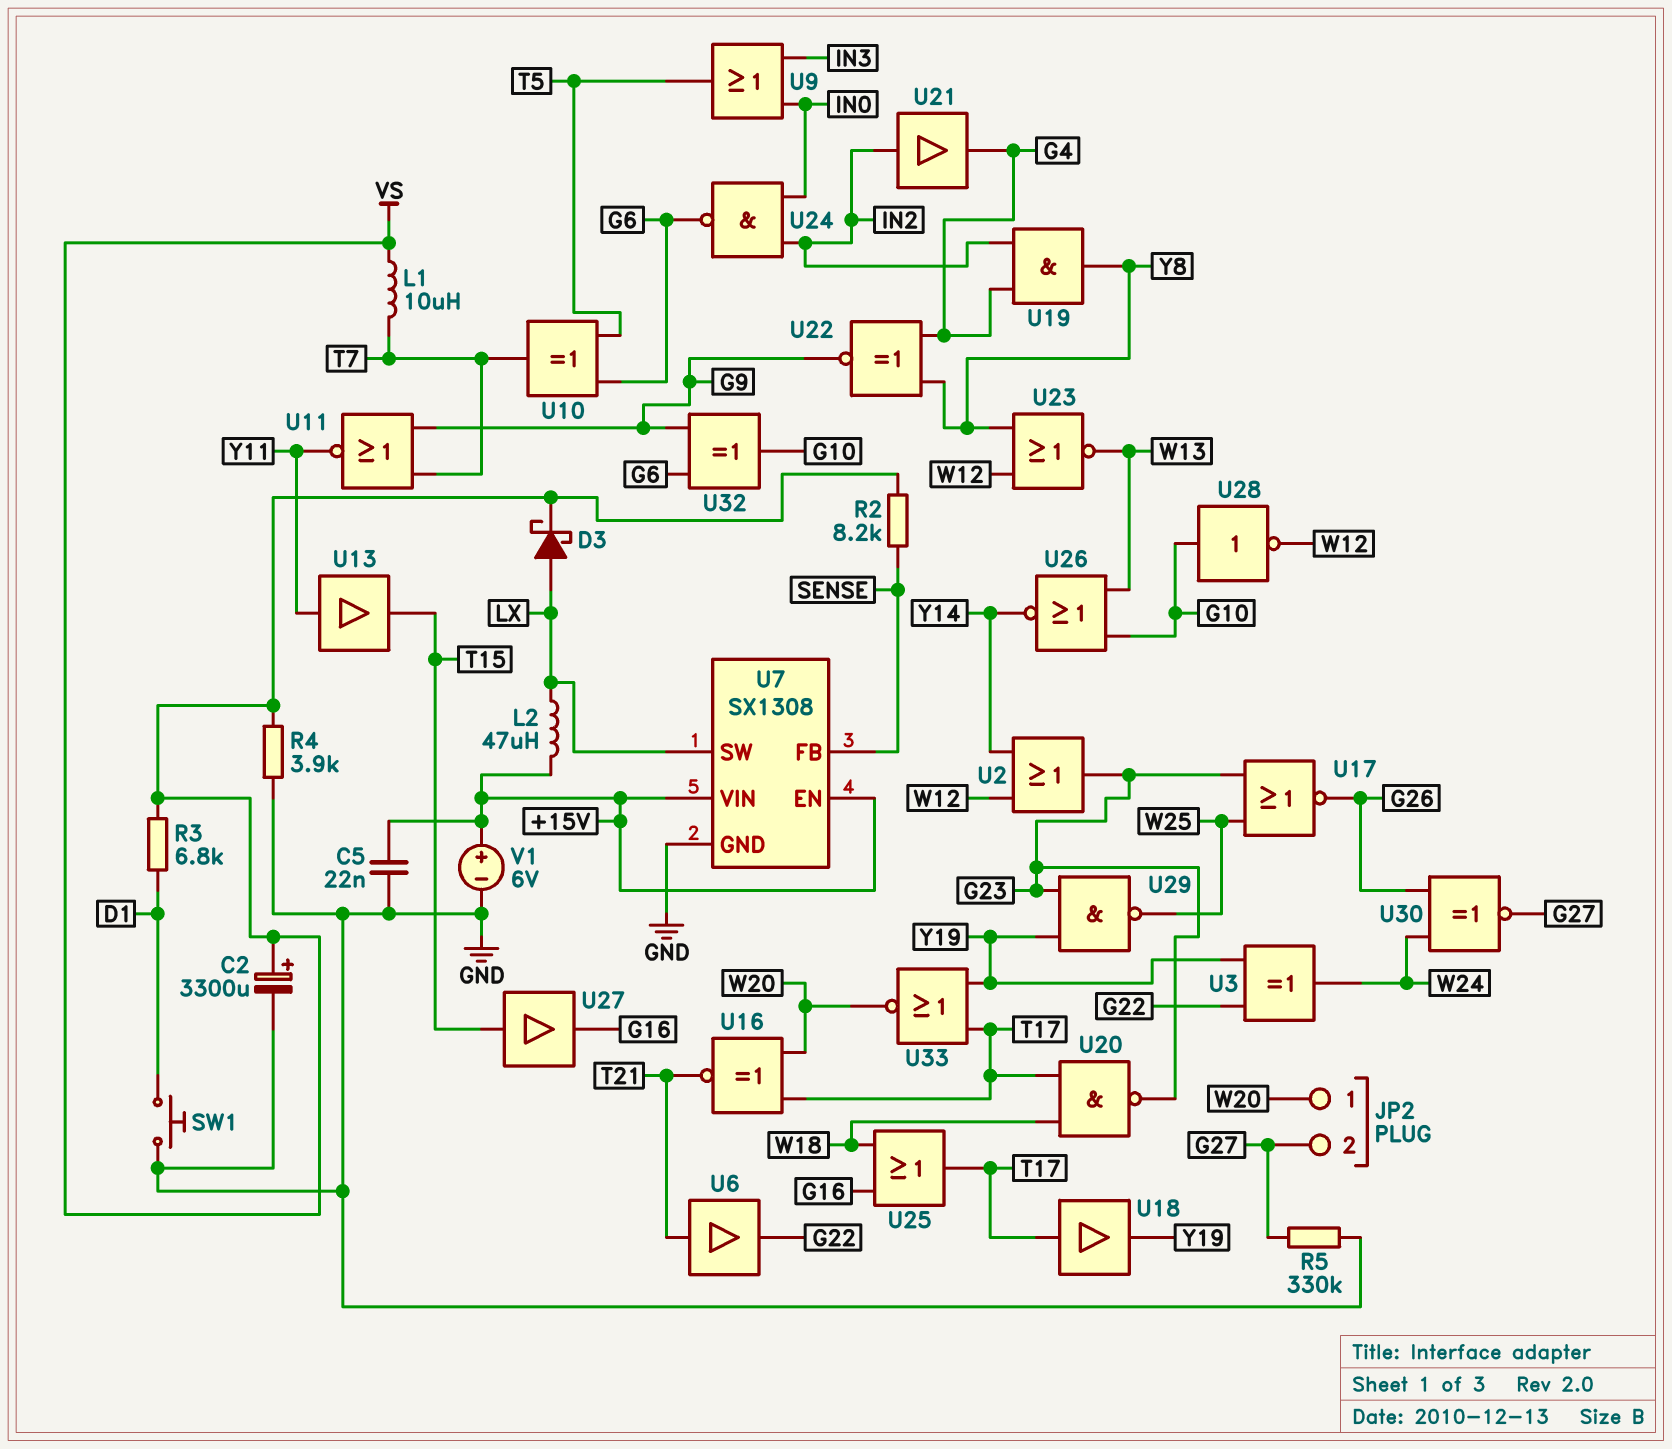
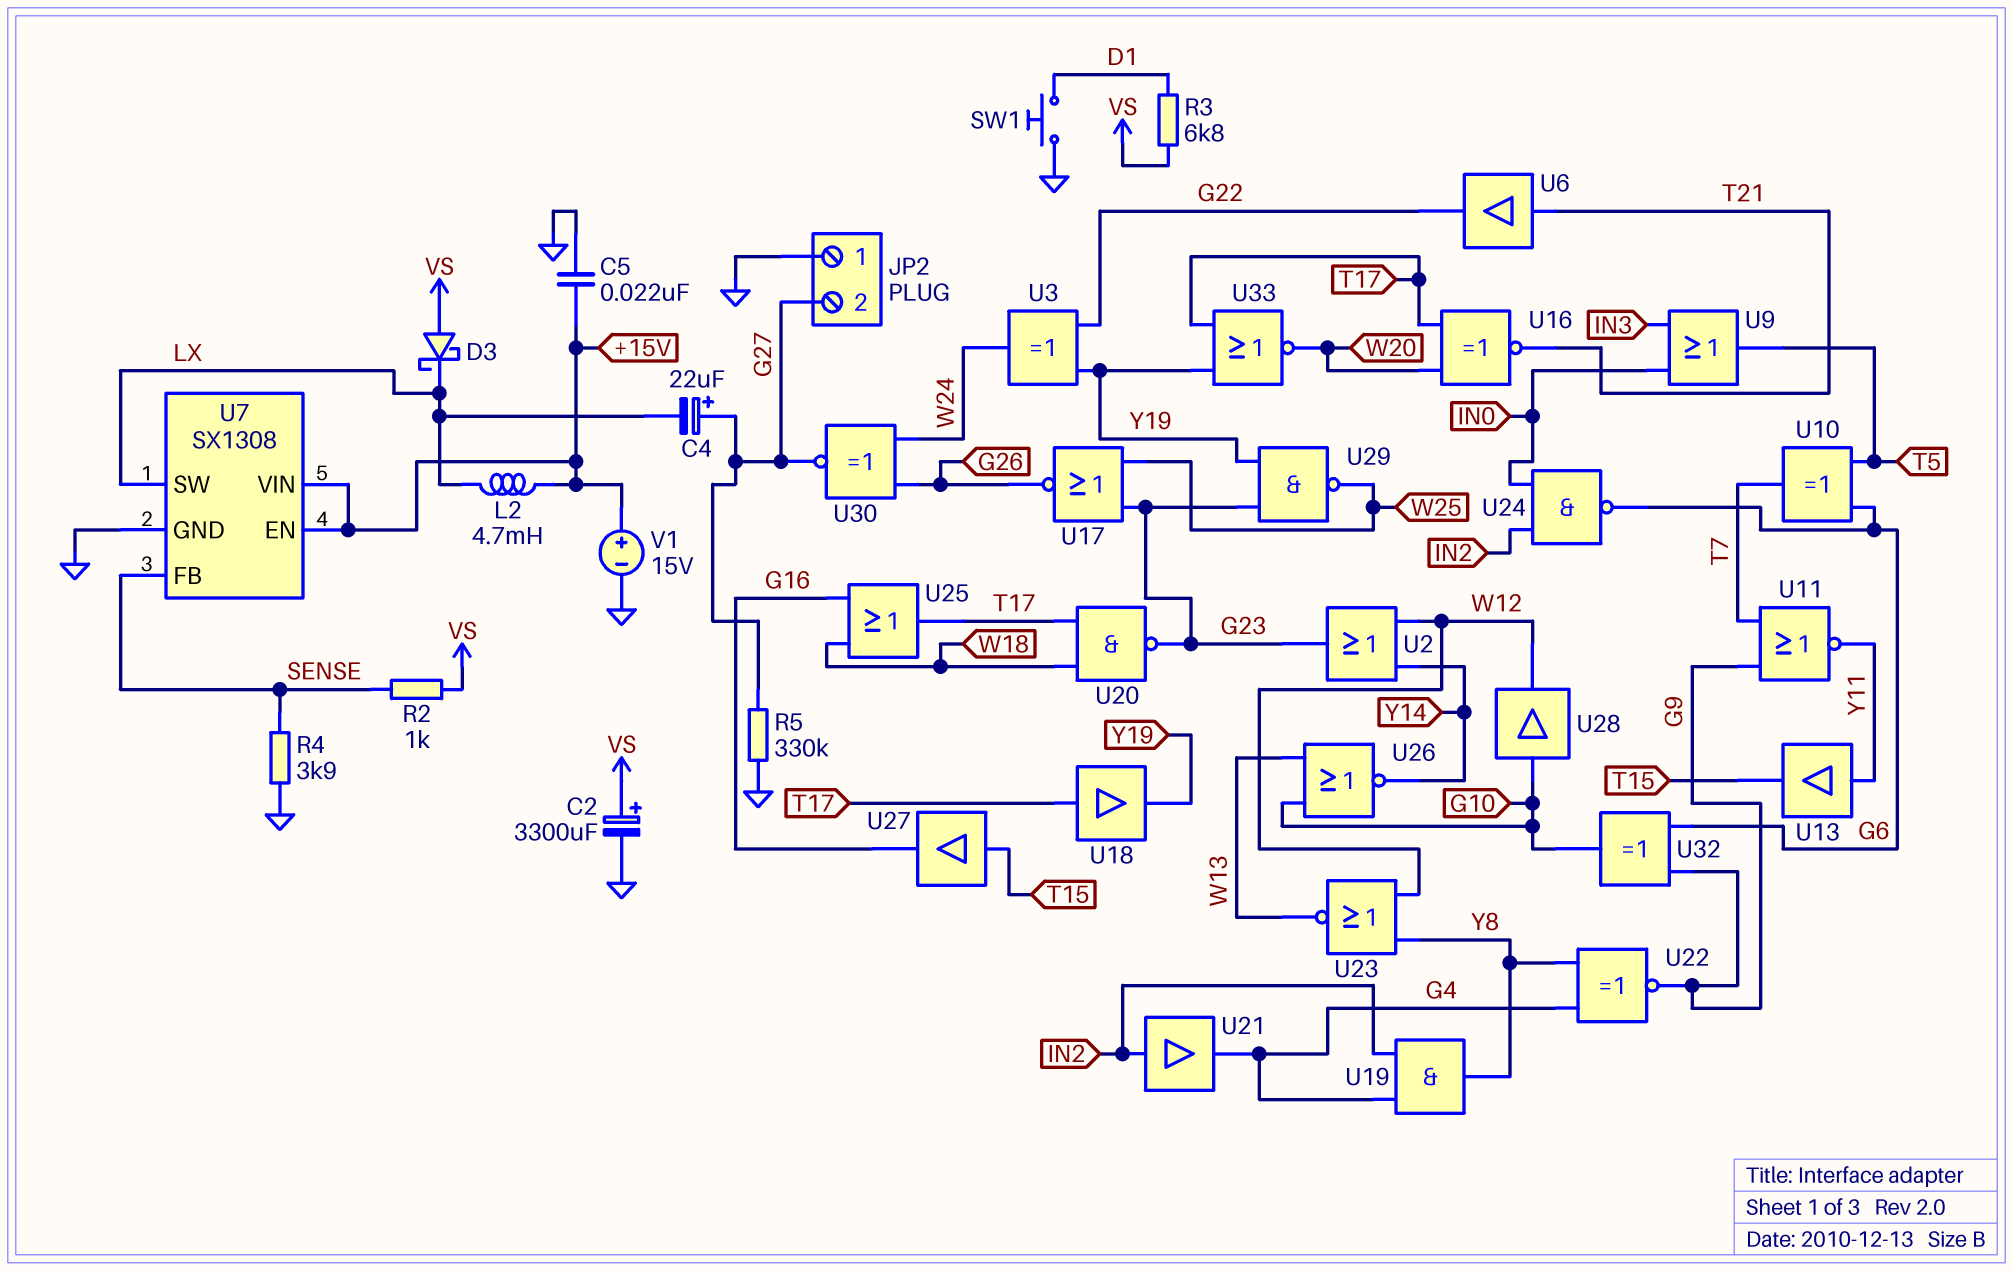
C4: none -> 22uF (plus G27, minus LX)
D3: schottky (A LX, K VS) -> schottky (A VS, K LX)
JP2 pin 1: W20 -> GND
L1: 10uH (T7, VS) -> none
L2: 47uH (+15V, LX) -> 4.7mH (+15V, LX)
R2: 8.2k (SENSE, VS) -> 1k (SENSE, VS)
R4: 3.9k (GND, VS) -> 3.9k (GND, SENSE)
U28: NOT (in G10, out W12) -> buffer (in G10, out W12)
V1: 6V (plus +15V, minus GND) -> 15V (plus +15V, minus GND)

